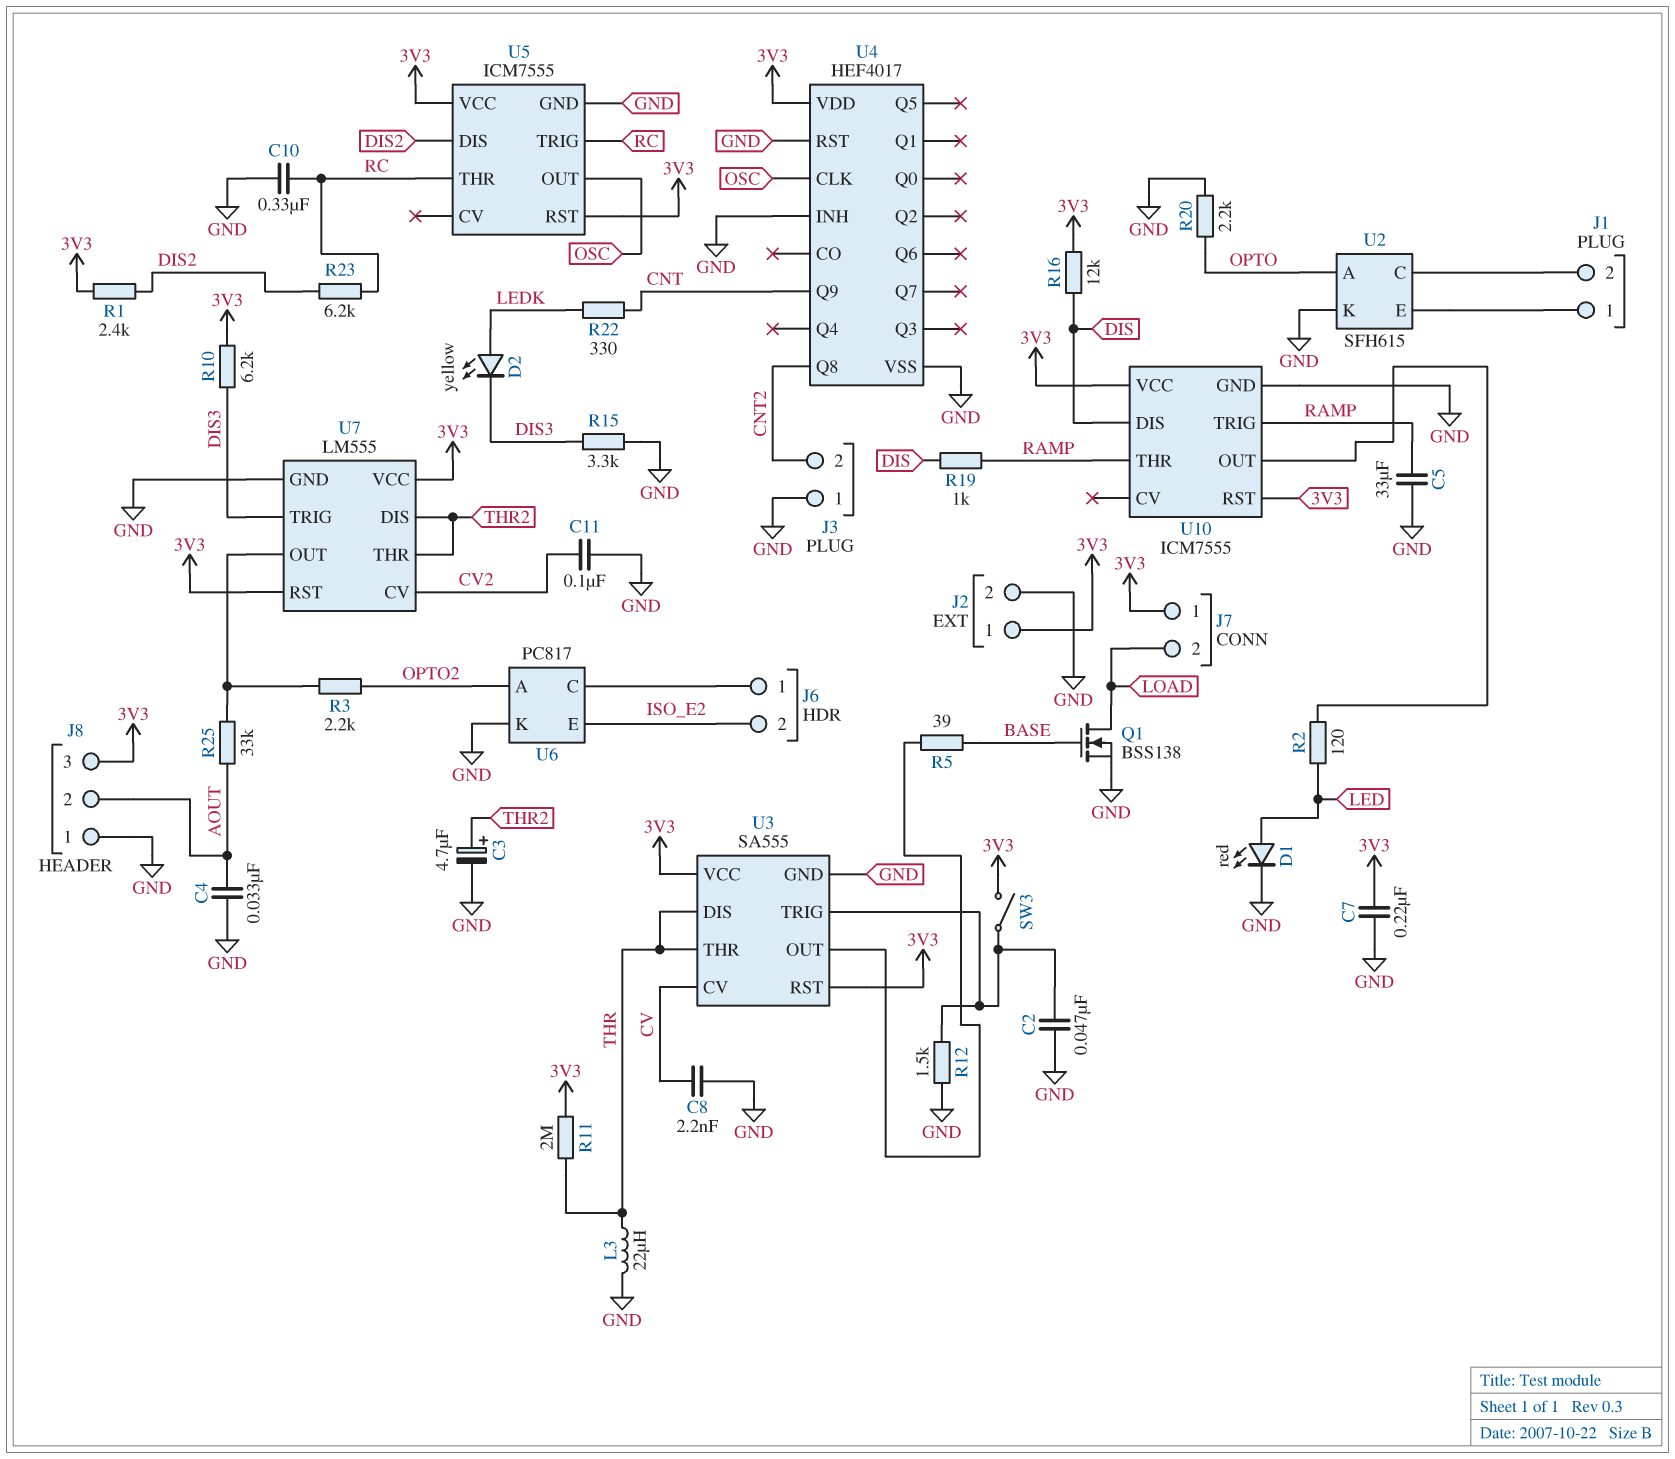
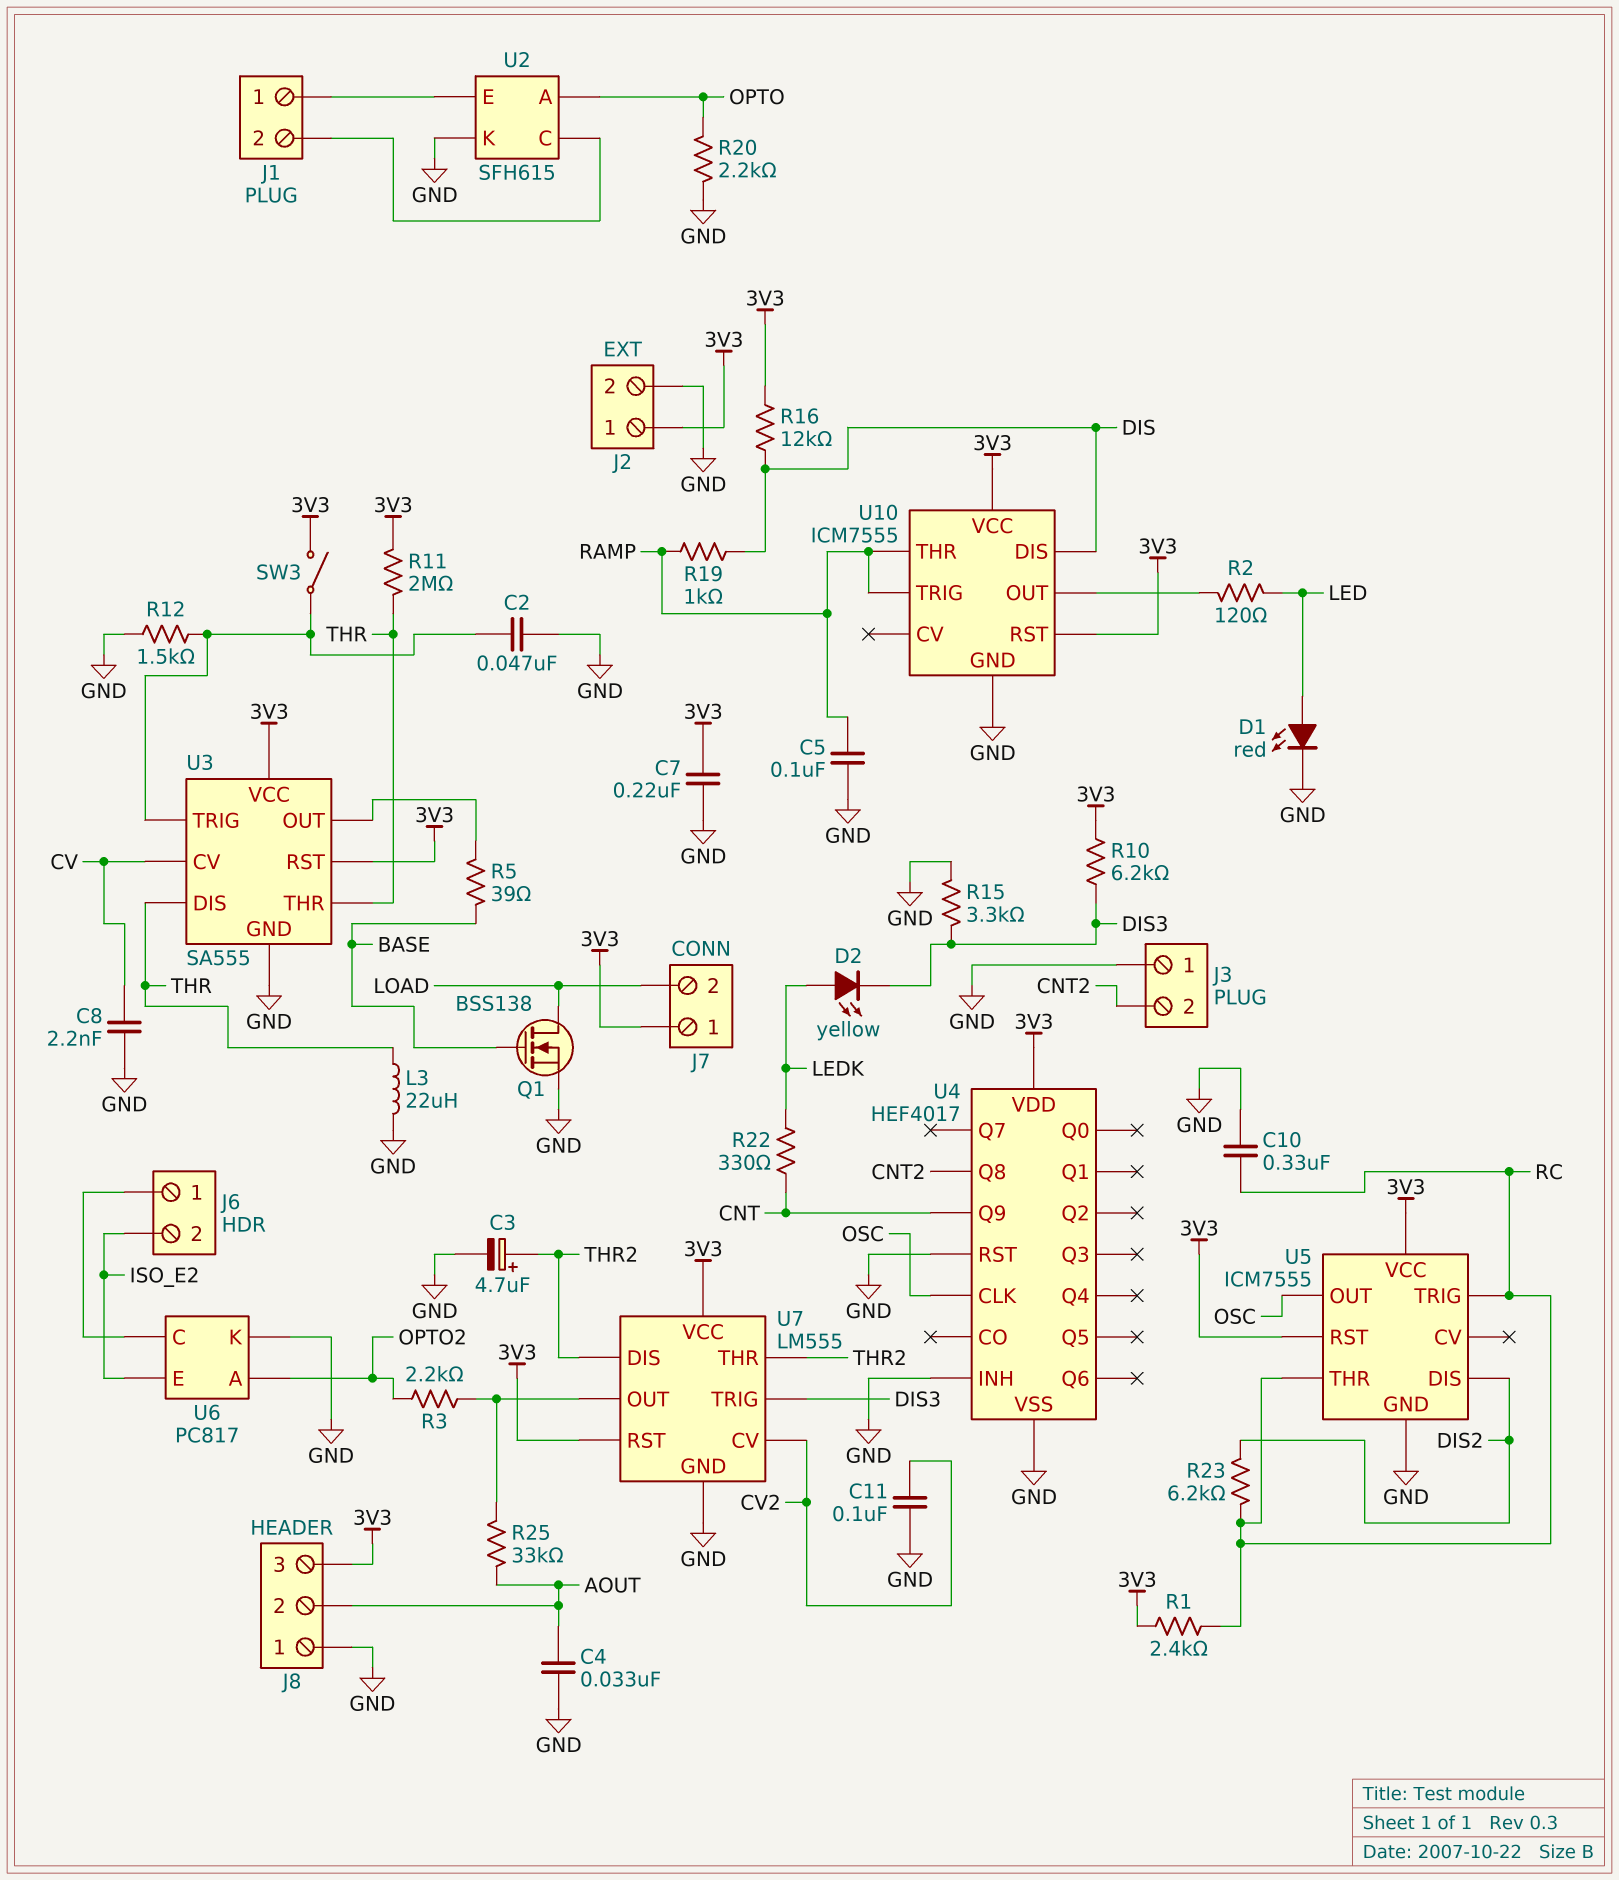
C5: 33uF (GND, RAMP) -> 100nF (GND, RAMP)
R1: 2.4k (3V3, DIS2) -> 2.4k (3V3, RC)

